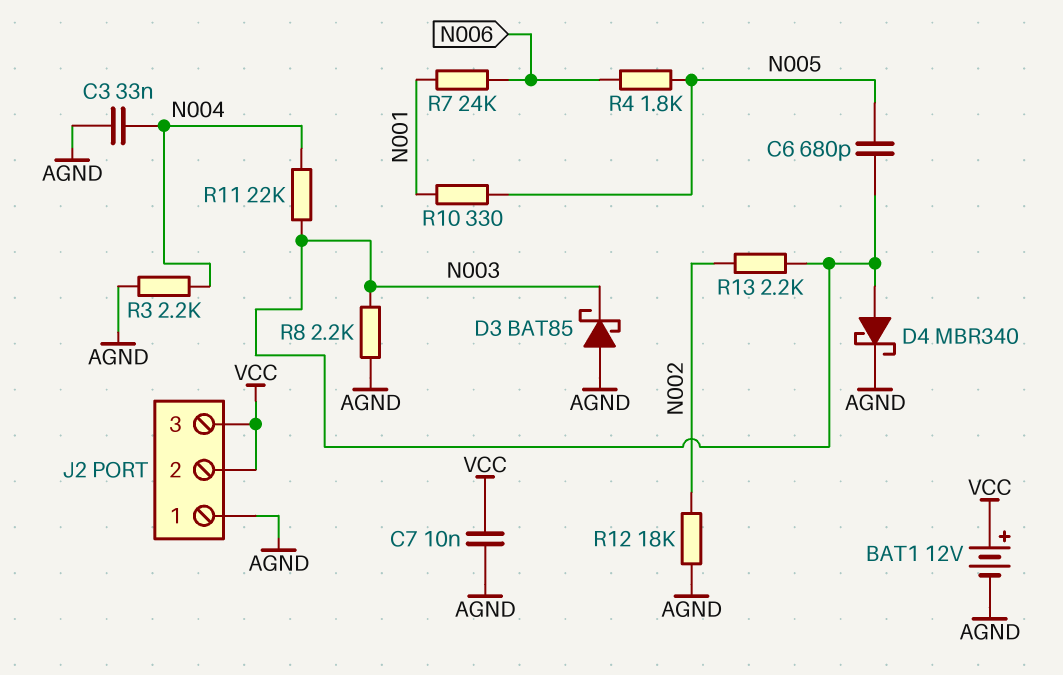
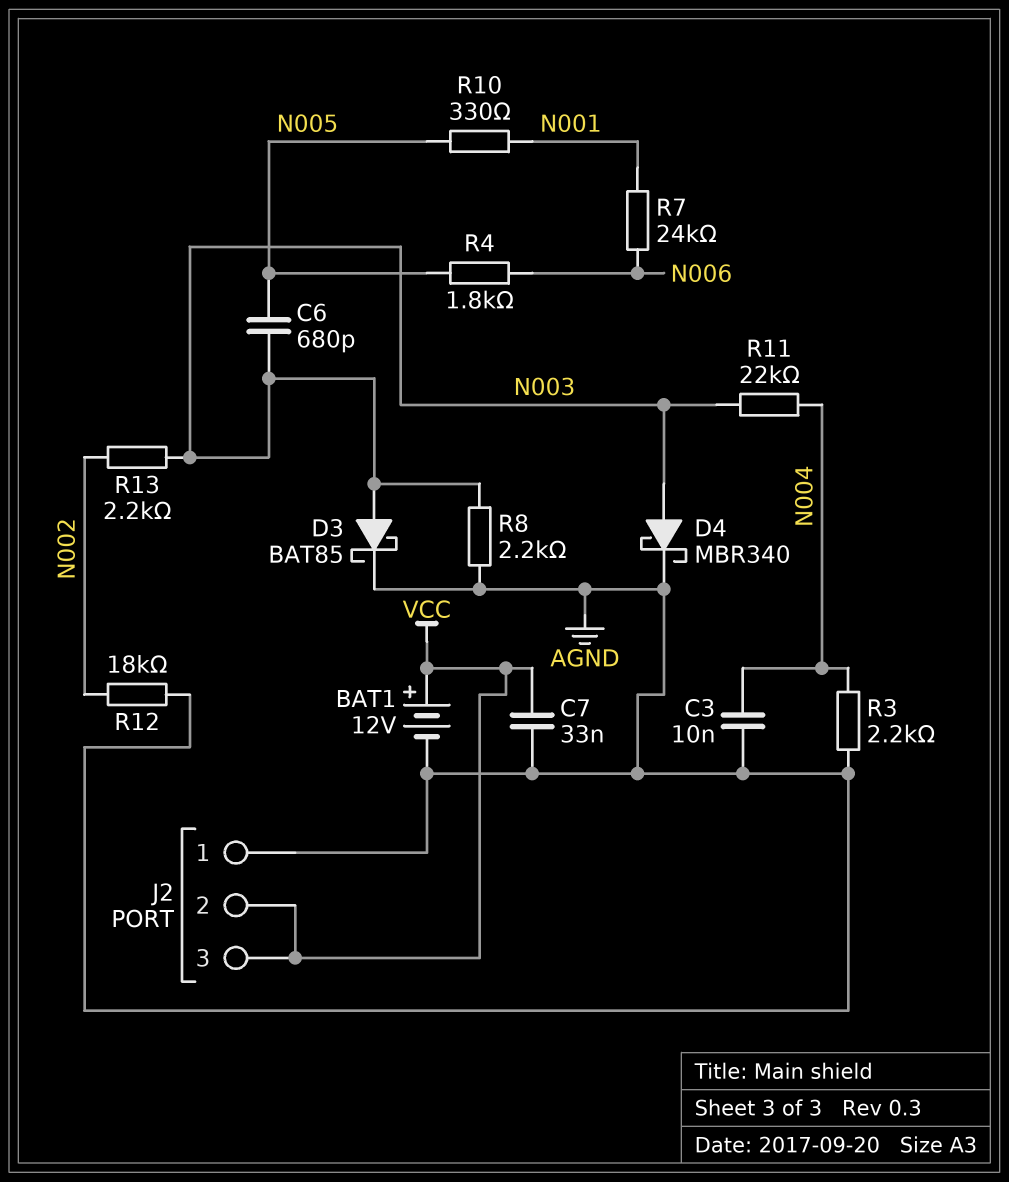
C3: 33nF (AGND, N004) -> 10nF (AGND, N004)
C7: 10nF (AGND, VCC) -> 33nF (AGND, VCC)
D3: schottky BAT85 (A AGND, K N003) -> schottky BAT85 (A N003, K AGND)

